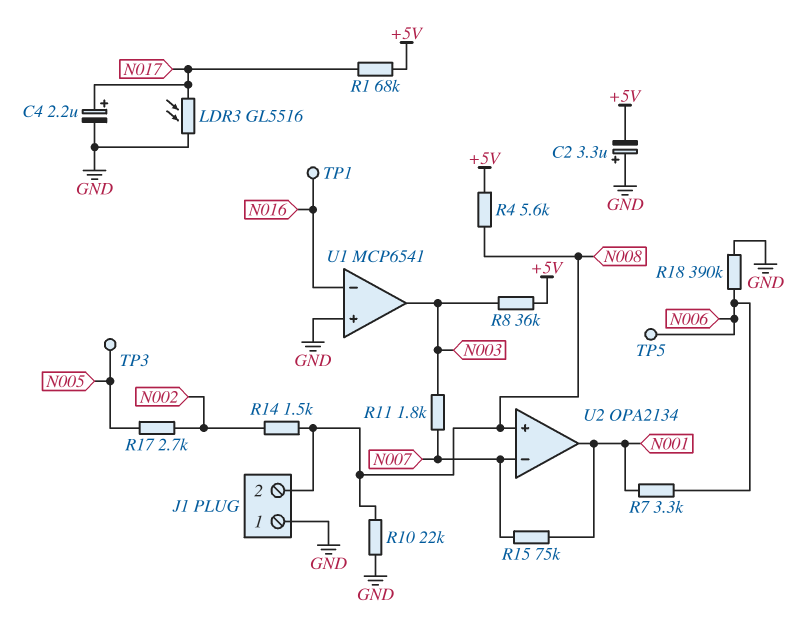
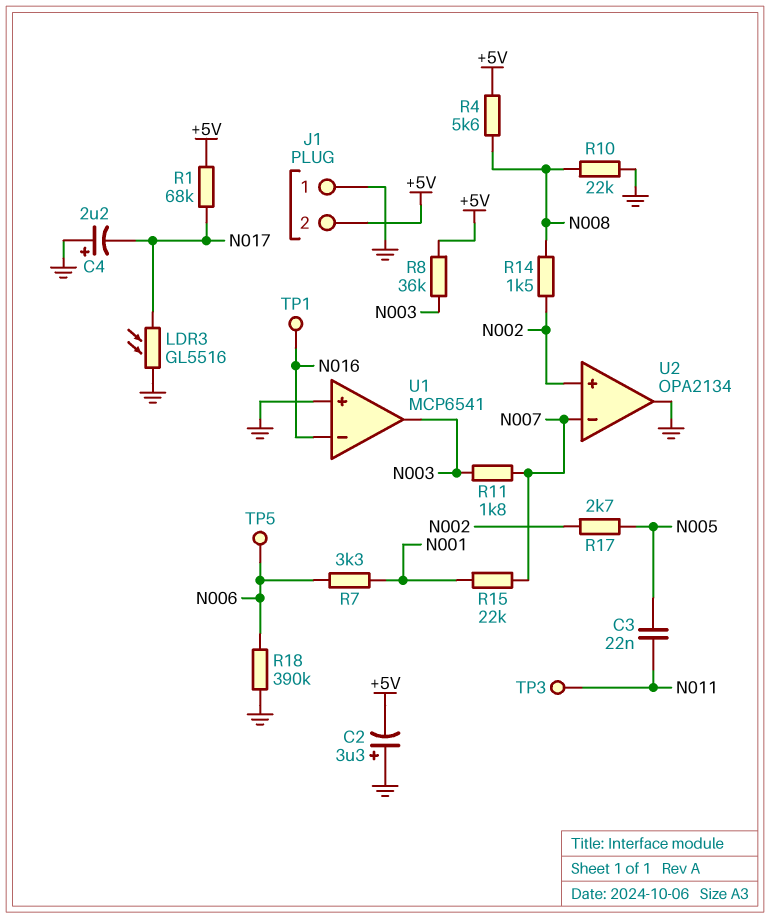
C3: none -> 22nF (N005, N011)
C4: 2.2uF (plus N017, minus GND) -> 2.2uF (plus GND, minus N017)
J1 pin 2: N008 -> +5V
R15: 75k (N001, N007) -> 22k (N001, N007)
TP3: test point (N005) -> test point (N011)
U2 pin in+: N008 -> N002
U2 pin out: N001 -> GND

